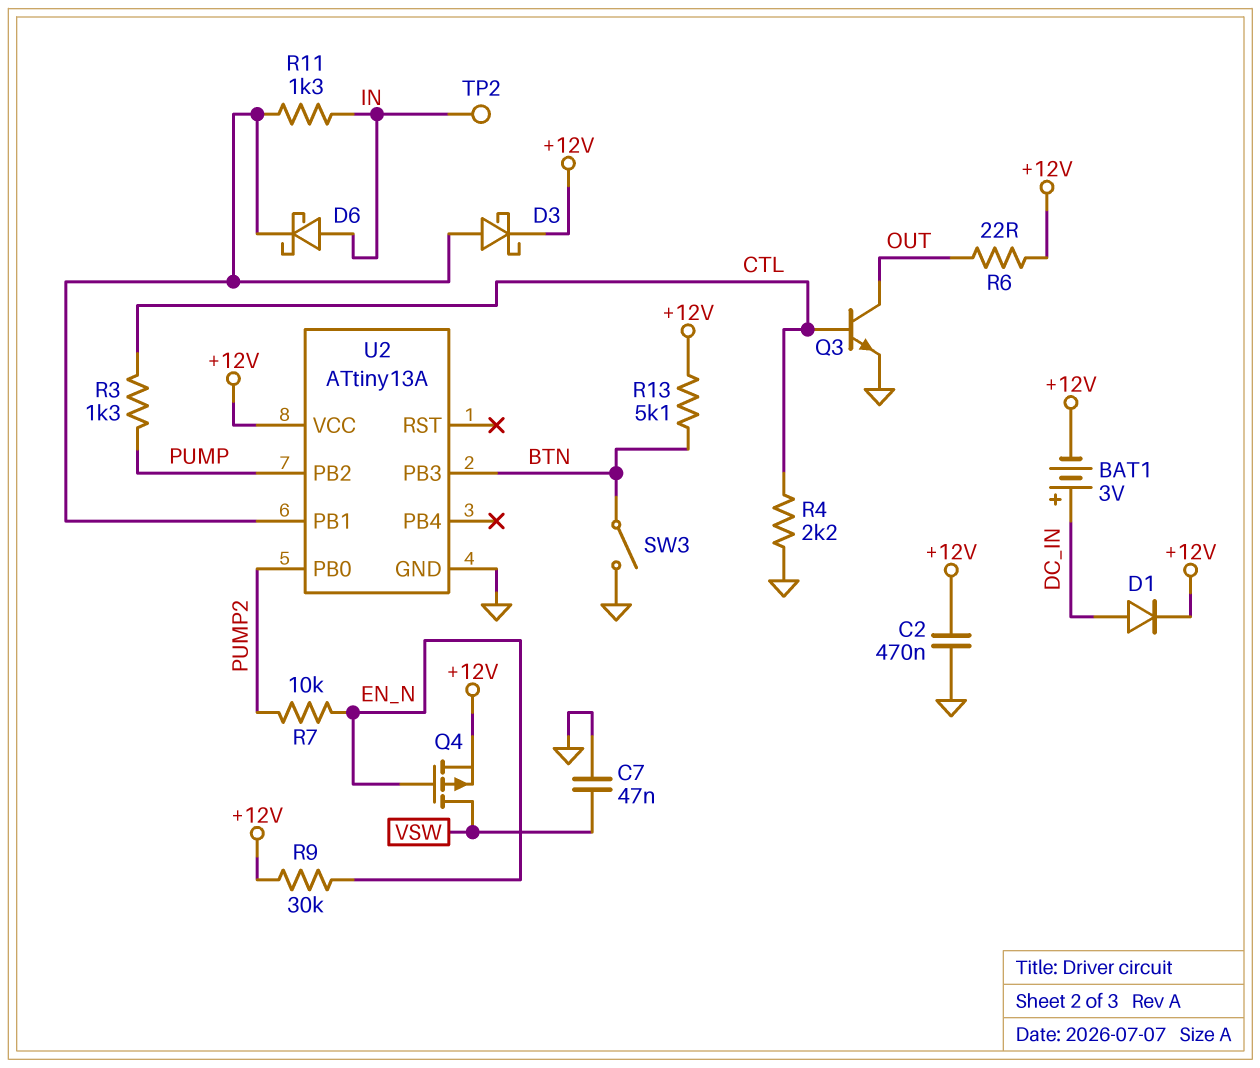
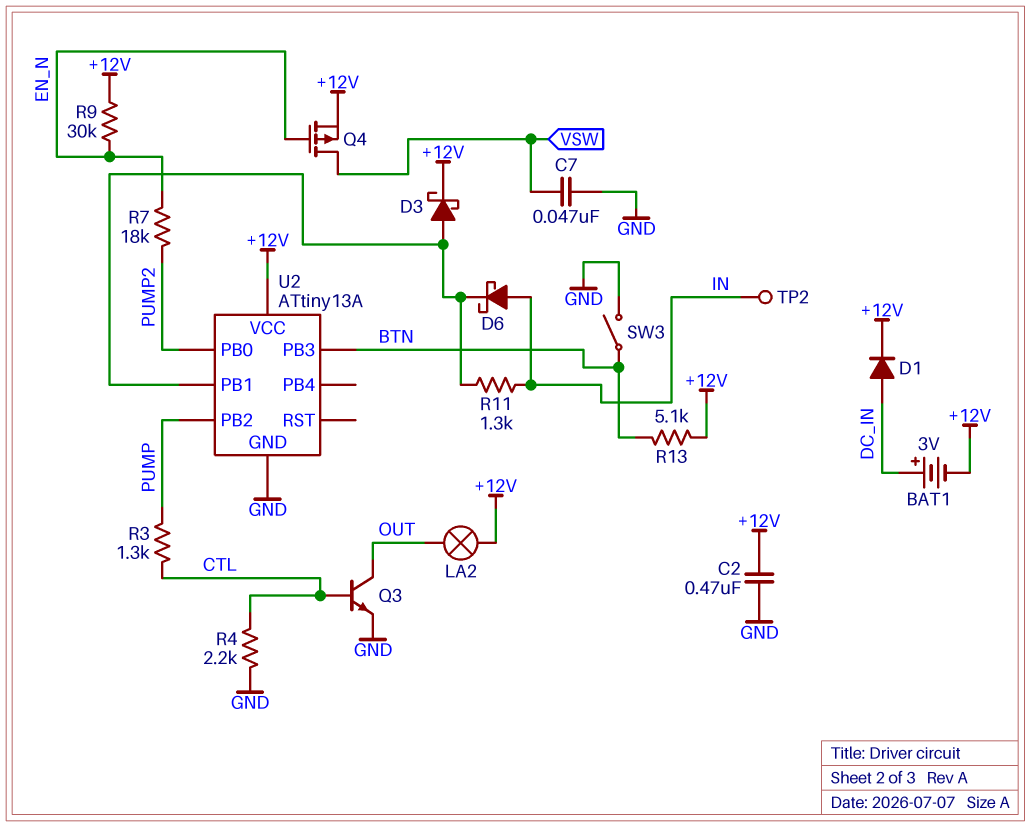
LA2: none -> lamp (+12V, OUT)
R6: 22 (+12V, OUT) -> none
R7: 10k (EN_N, PUMP2) -> 18k (EN_N, PUMP2)

